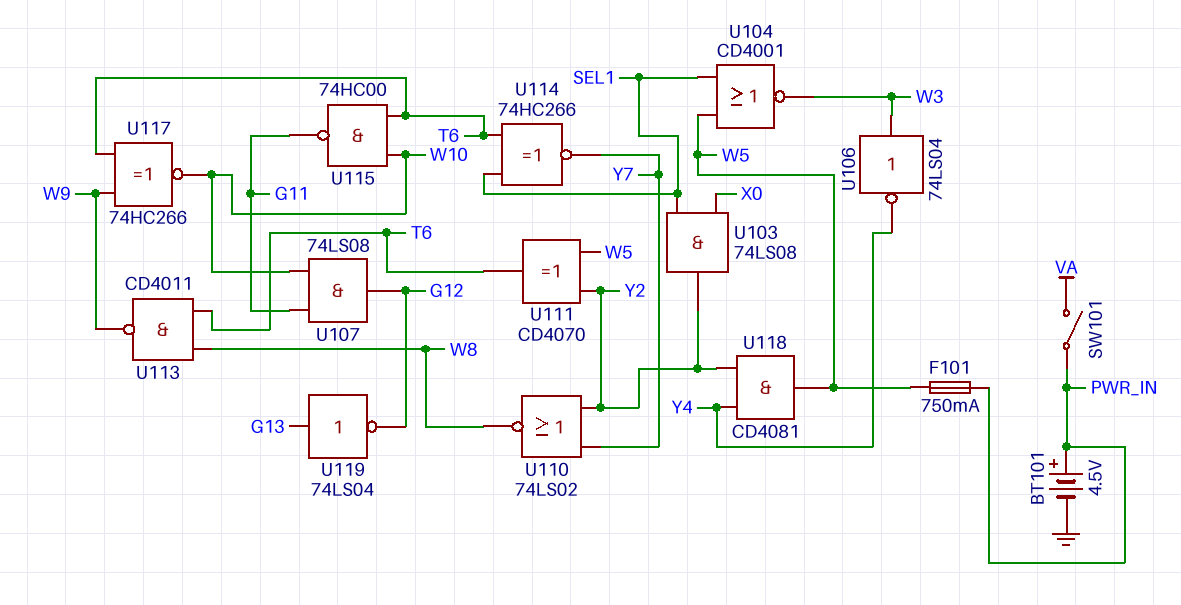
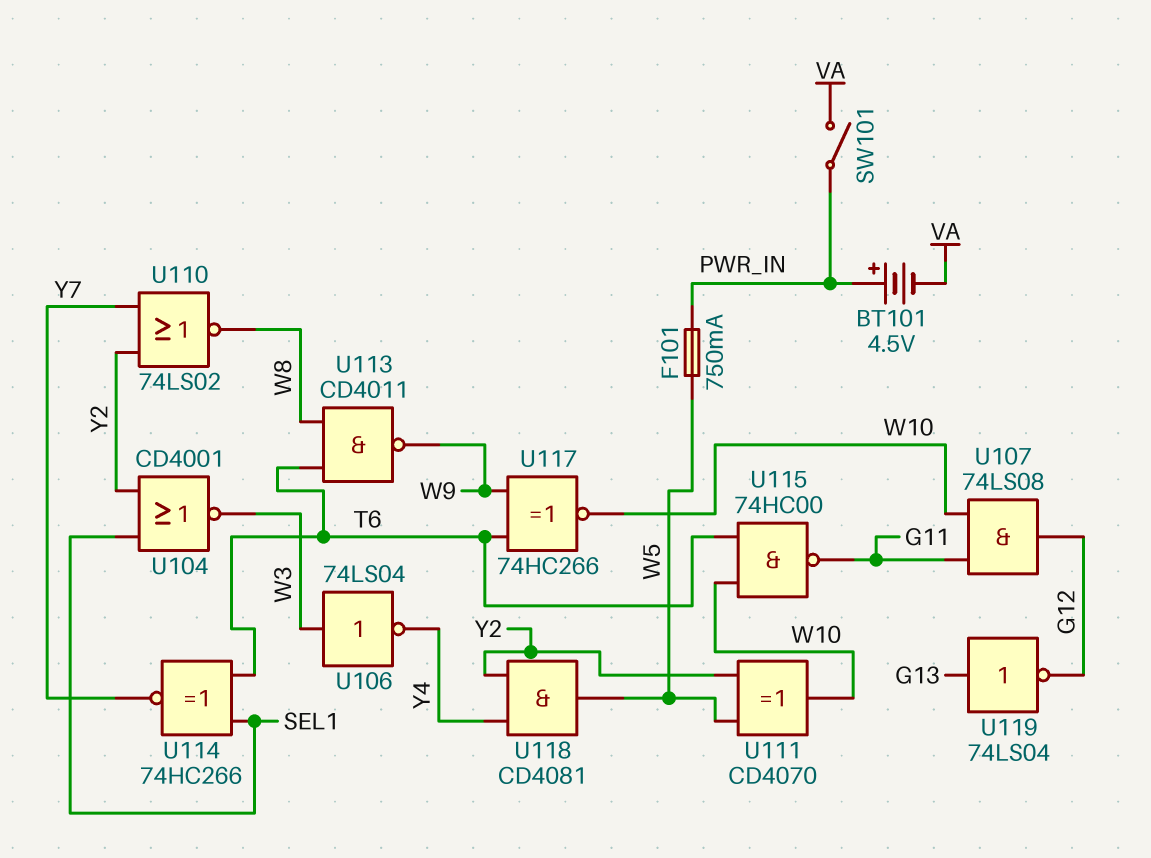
BT101: 4.5V (plus PWR_IN, minus GND) -> 4.5V (plus PWR_IN, minus VA)
U103: AND 74LS08 (in SEL1, in X0, out Y2) -> none
U104: NOR CD4001 (in SEL1, in W5, out W3) -> NOR CD4001 (in SEL1, in Y2, out W3)
U111: XOR CD4070 (in W5, in Y2, out T6) -> XOR CD4070 (in W5, in Y2, out W10)

